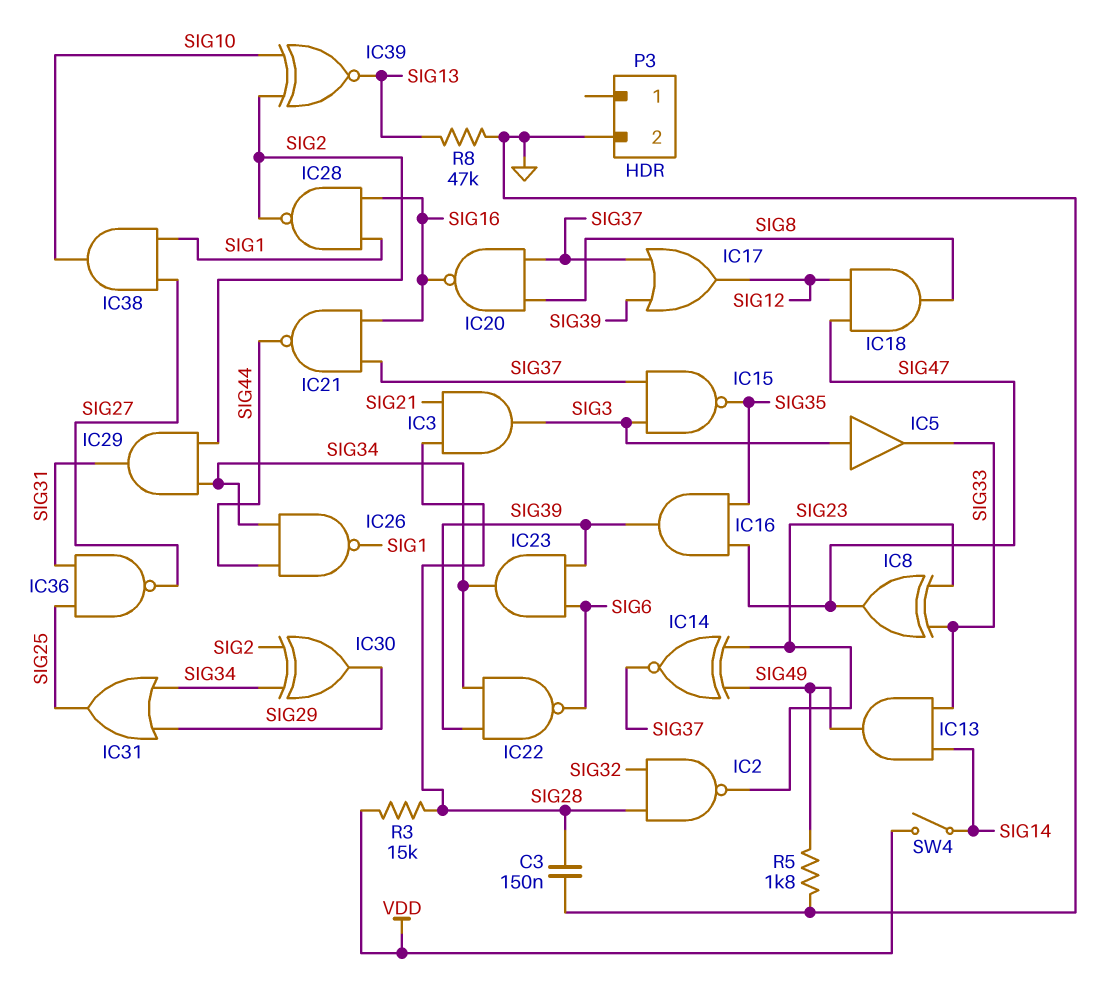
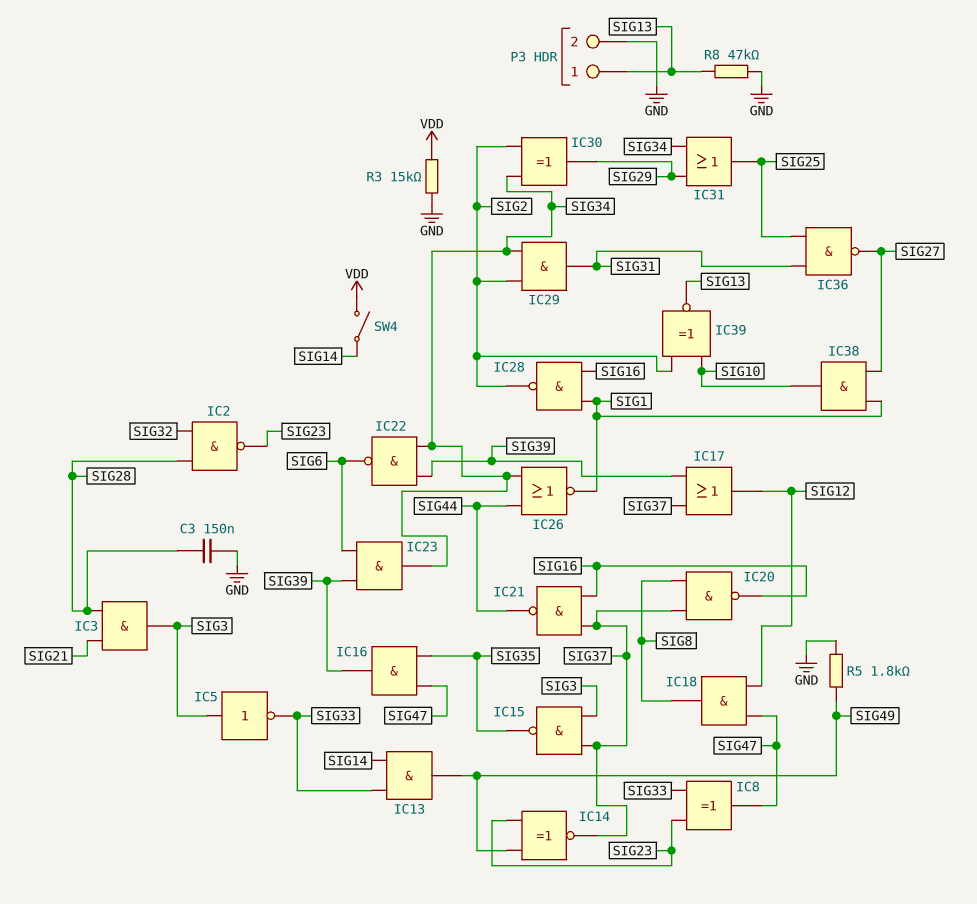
IC5: buffer (in SIG3, out SIG33) -> NOT (in SIG3, out SIG33)
IC26: NAND (in SIG34, in SIG44, out SIG1) -> NOR (in SIG34, in SIG44, out SIG1)
P3 pin 1: none -> SIG13
R3: 15k (SIG28, VDD) -> 15k (GND, VDD)

